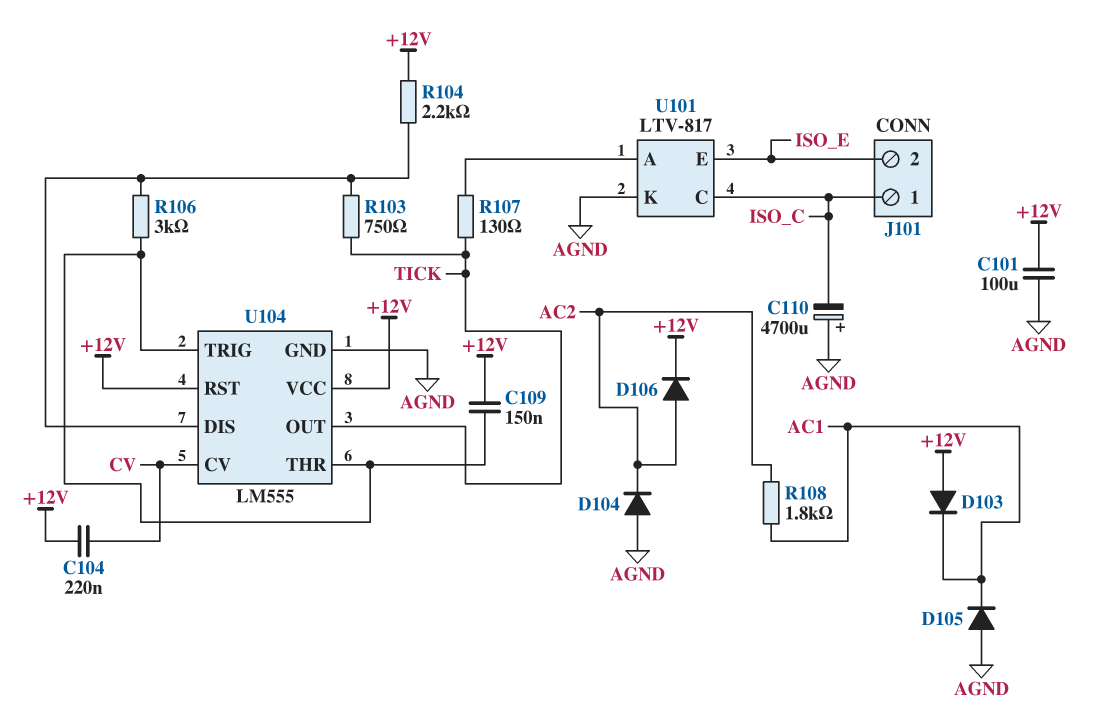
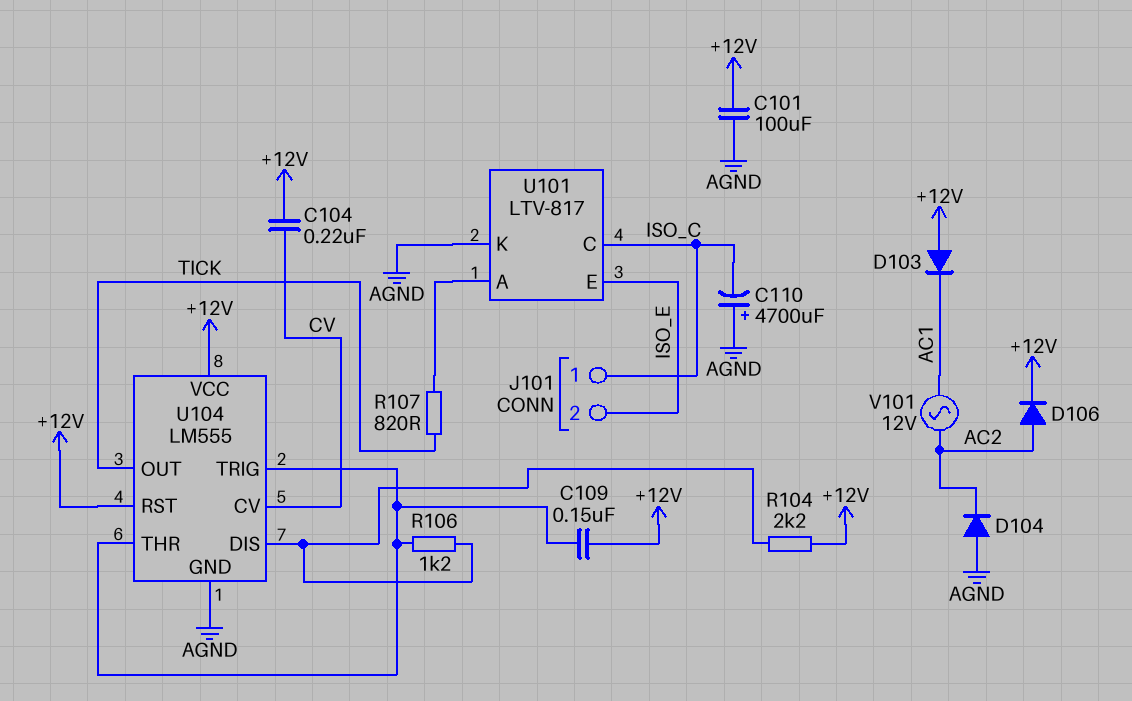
D105: diode (A AGND, K AC1) -> none
R103: 750 (TICK, U104/DIS) -> none
R106: 3k (U104/DIS, U104/THR) -> 1.2k (U104/DIS, U104/THR)
R107: 130 (TICK, U101/A) -> 820 (TICK, U101/A)
R108: 1.8k (AC1, AC2) -> none
V101: none -> AC 12V (AC1, AC2)

